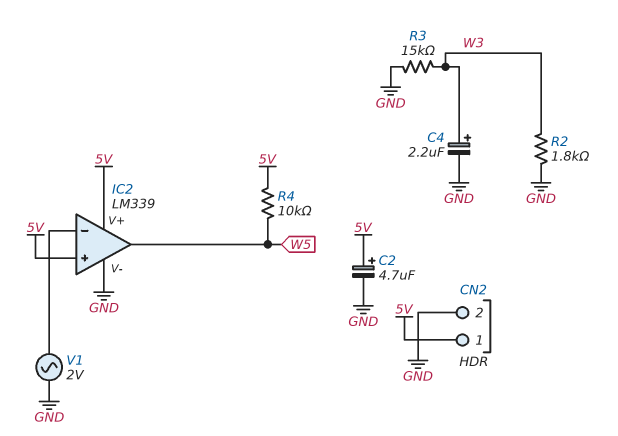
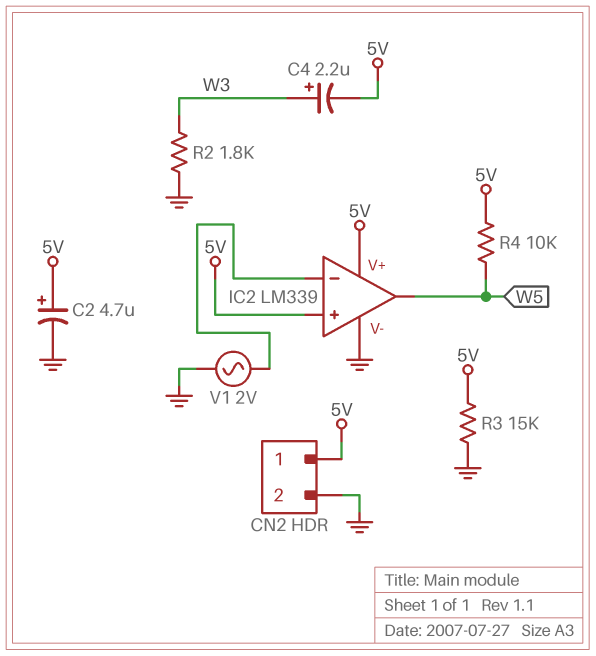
C4: 2.2uF (plus W3, minus GND) -> 2.2uF (plus W3, minus 5V)
R3: 15k (GND, W3) -> 15k (5V, GND)

